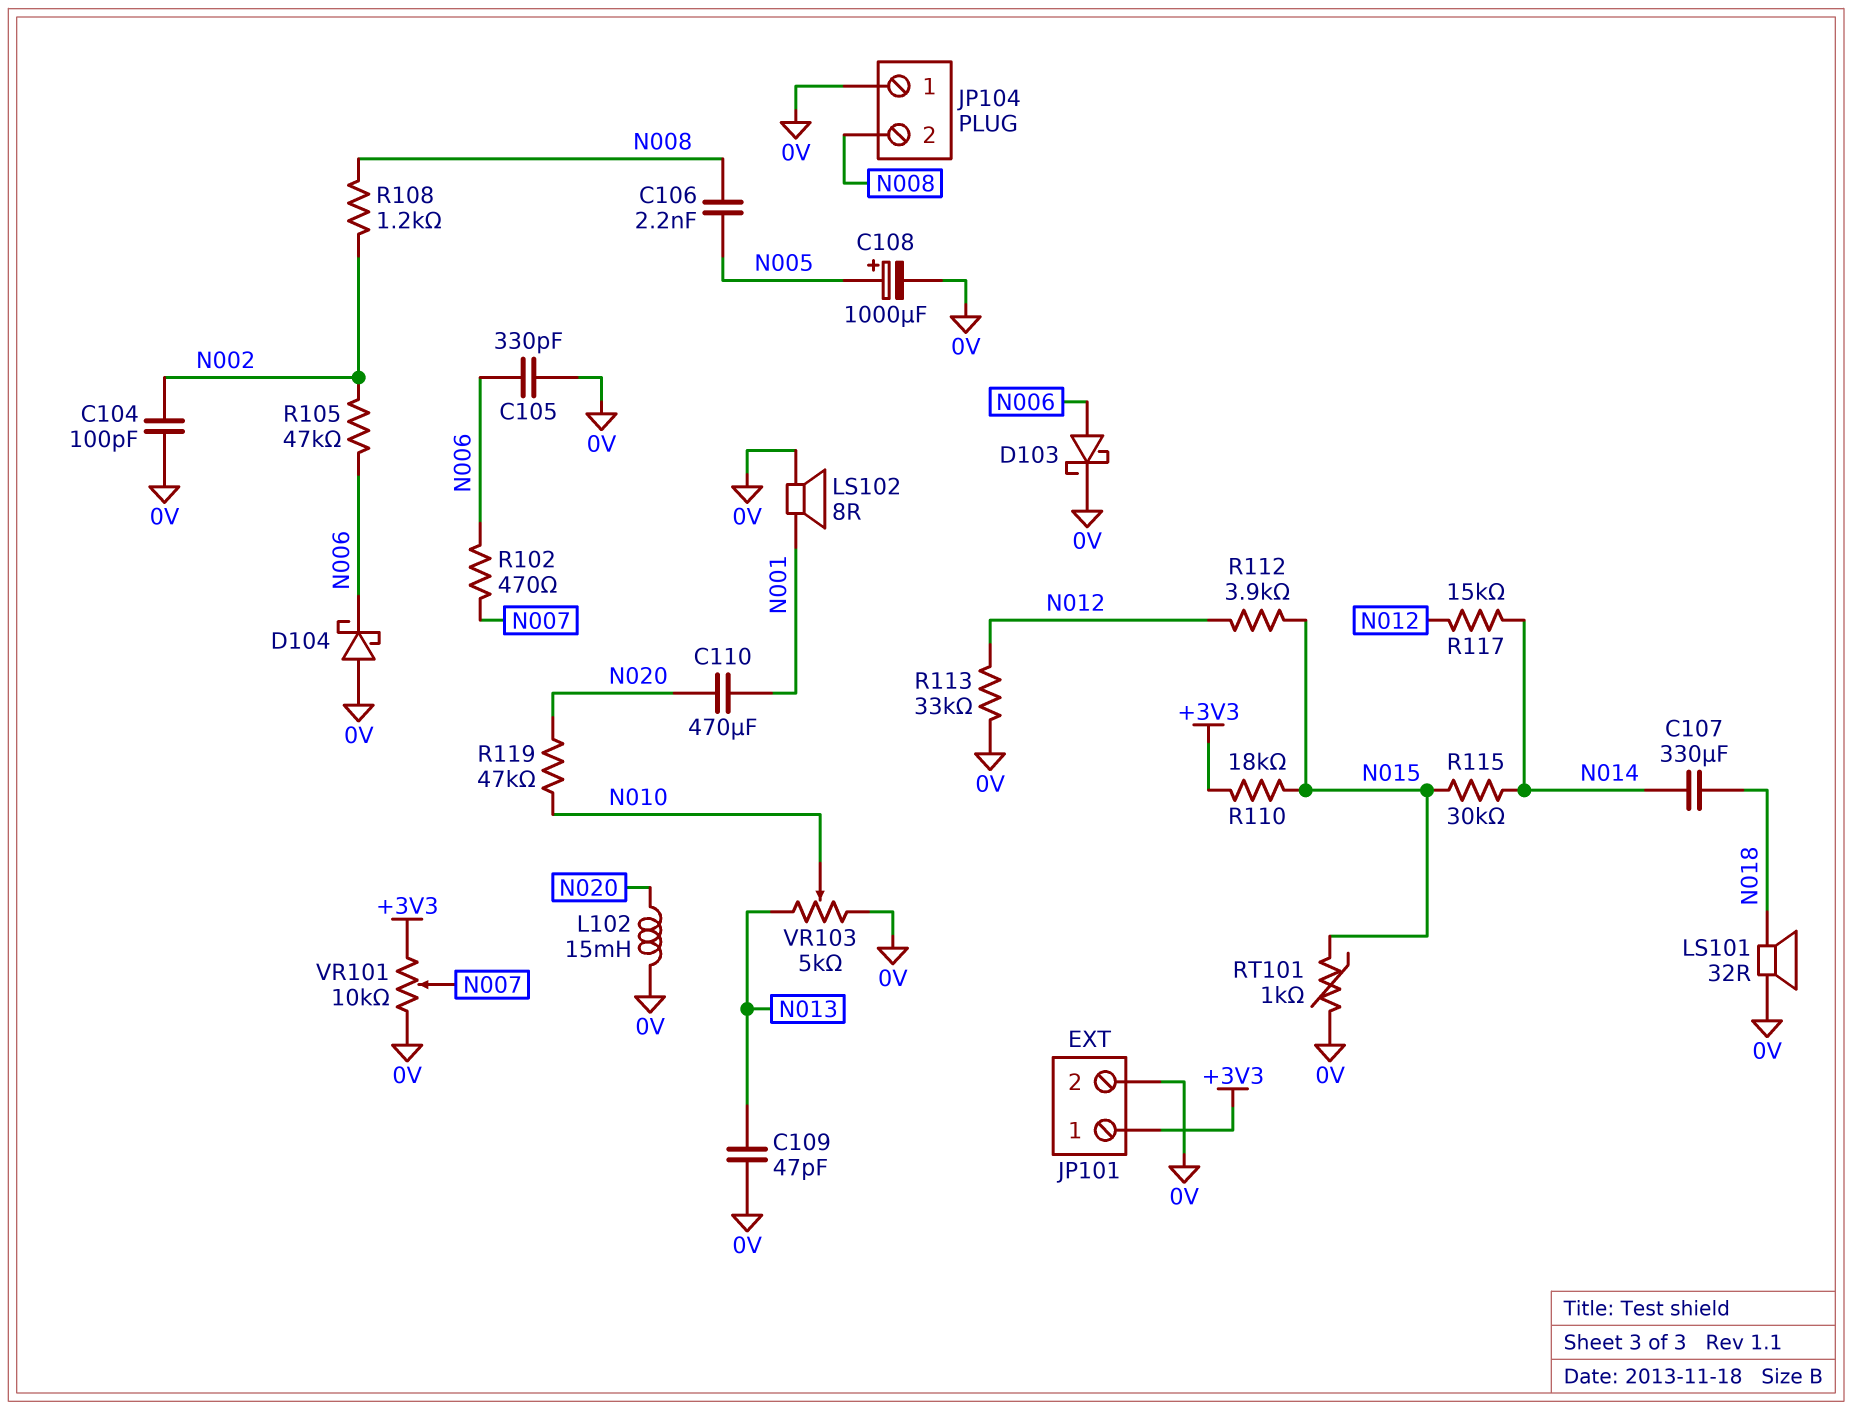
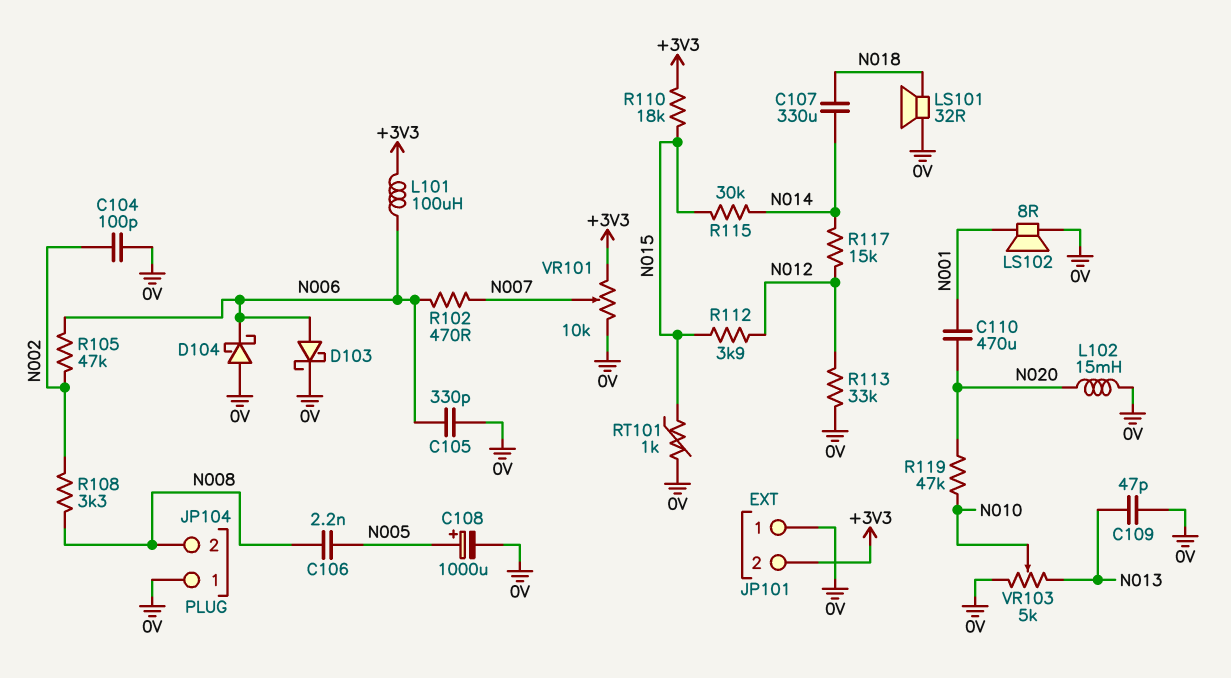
JP101 pin 1: +3V3 -> 0V
JP101 pin 2: 0V -> +3V3
L101: none -> 100uH (+3V3, N006)
R108: 1.2k (N002, N008) -> 3.3k (N002, N008)

